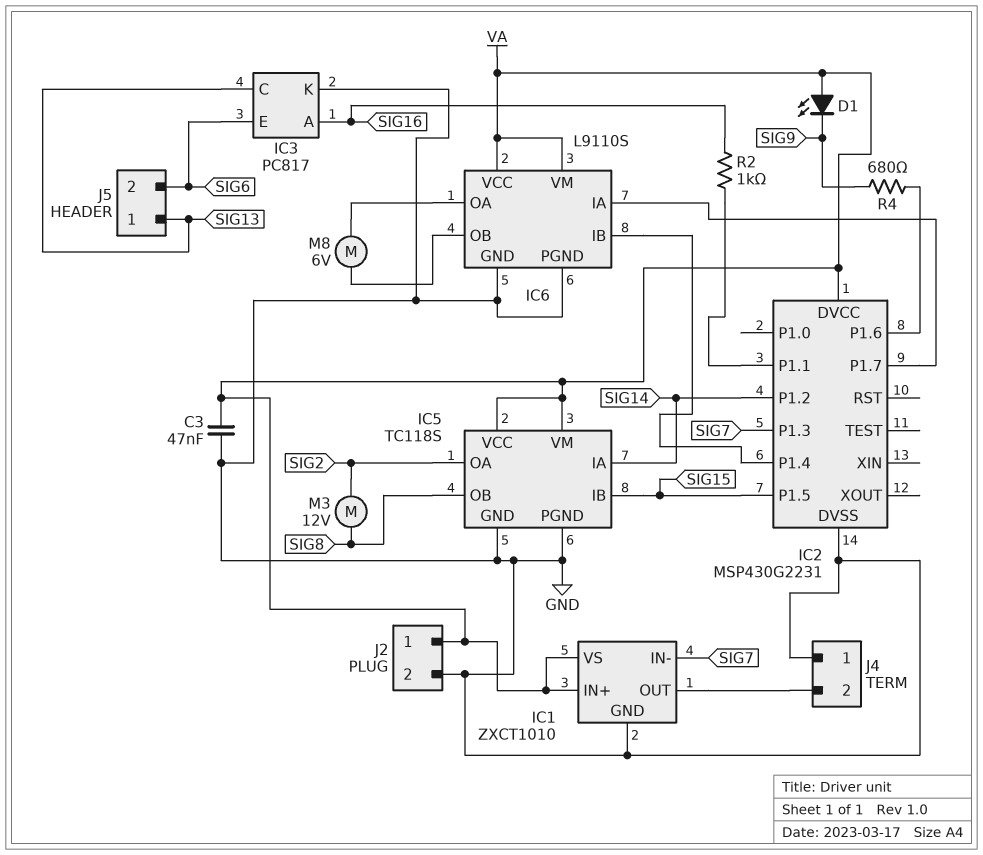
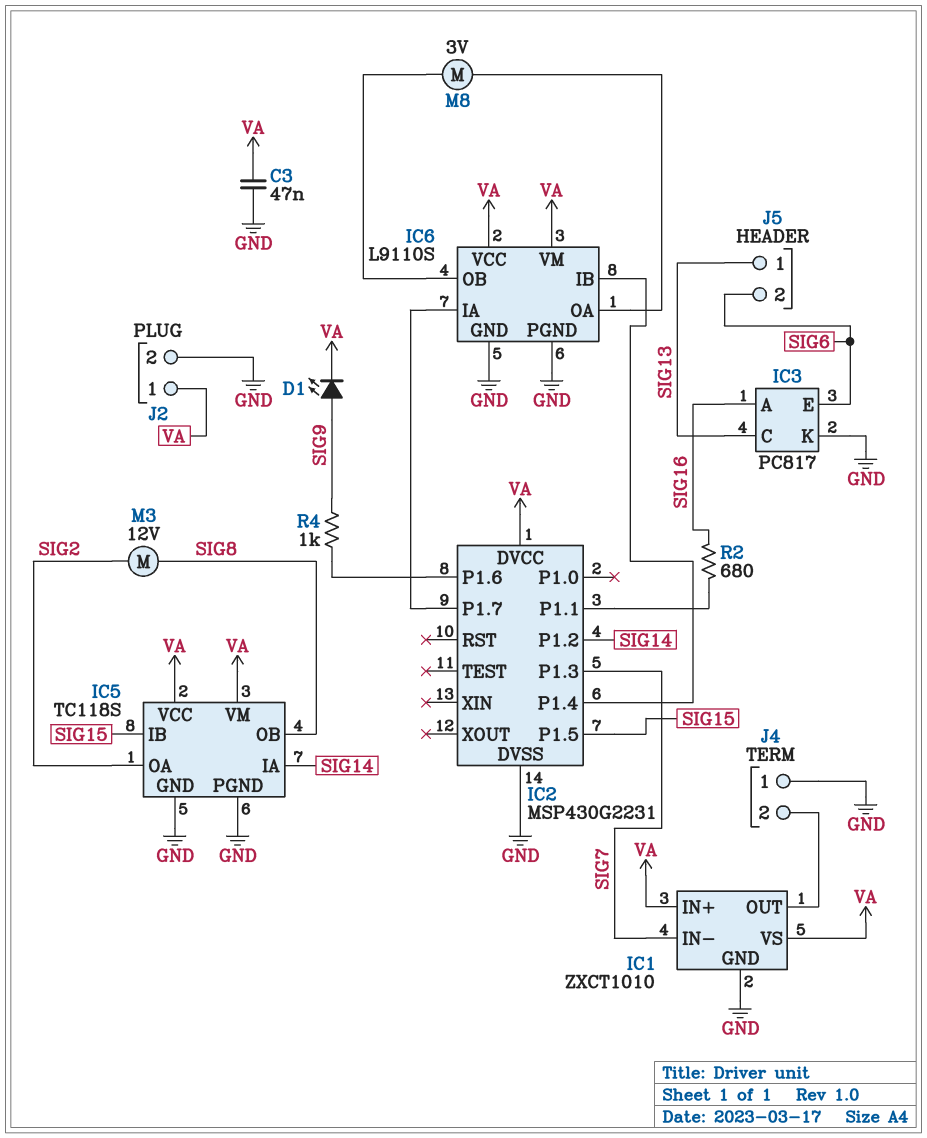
D1: LED (A VA, K SIG9) -> LED (A SIG9, K VA)
M8: motor 6V (IC6/OA, IC6/OB) -> motor 3V (IC6/OA, IC6/OB)
R2: 1k (IC2/P1.1, SIG16) -> 680 (IC2/P1.1, SIG16)
R4: 680 (IC2/P1.6, SIG9) -> 1k (IC2/P1.6, SIG9)

